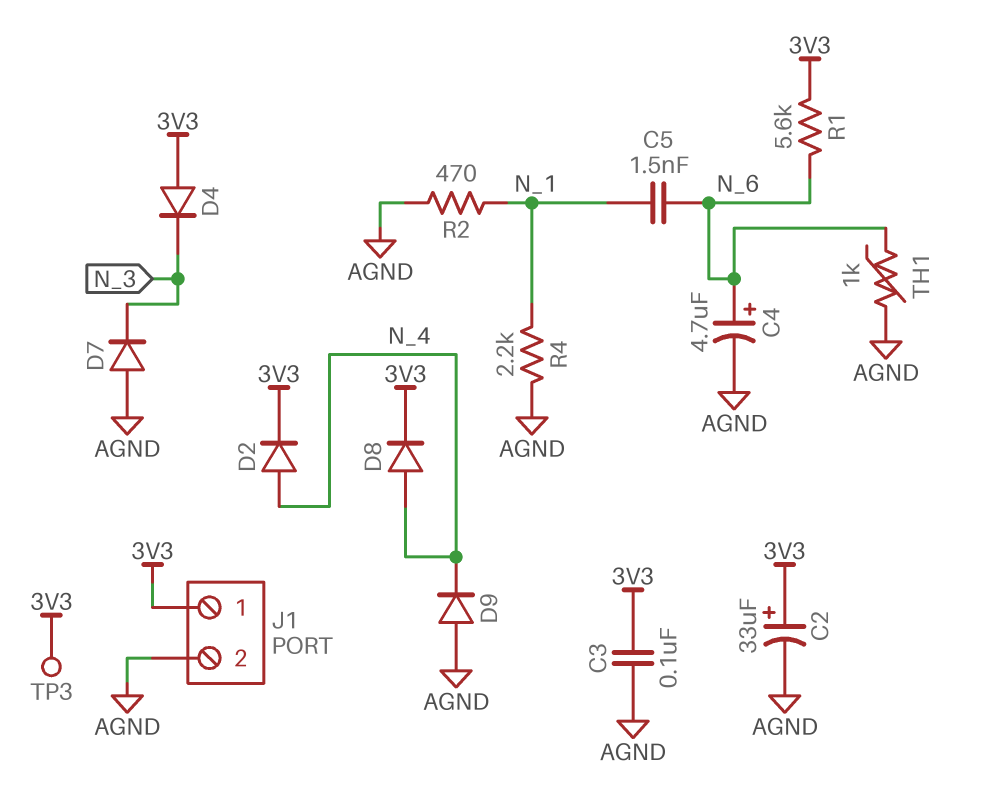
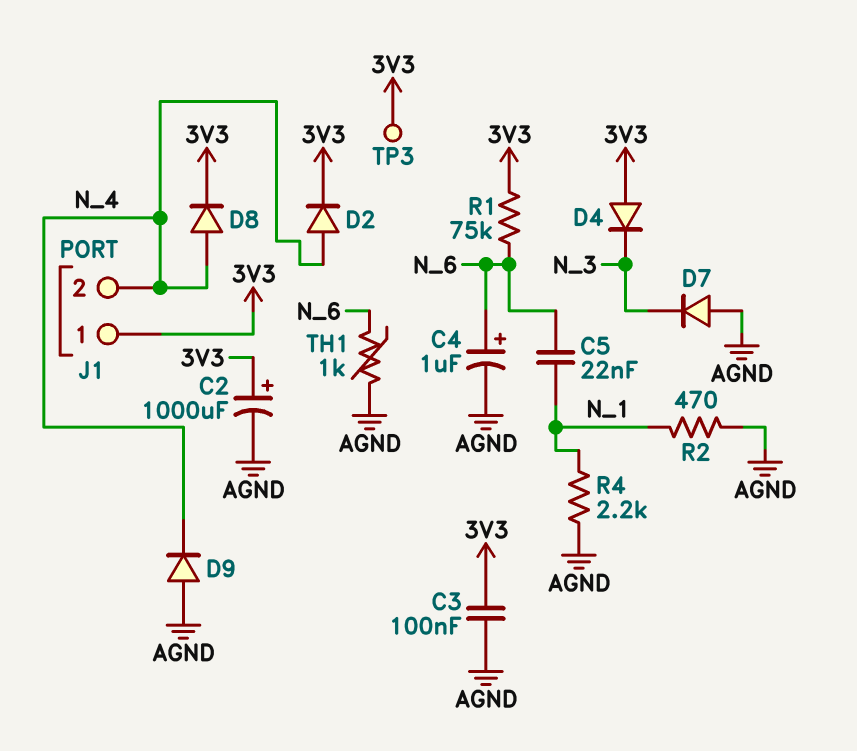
C2: 33uF (plus 3V3, minus AGND) -> 1000uF (plus 3V3, minus AGND)
C4: 4.7uF (plus N_6, minus AGND) -> 1uF (plus N_6, minus AGND)
C5: 1.5nF (N_1, N_6) -> 22nF (N_1, N_6)
J1 pin 2: AGND -> N_4
R1: 5.6k (3V3, N_6) -> 75k (3V3, N_6)

